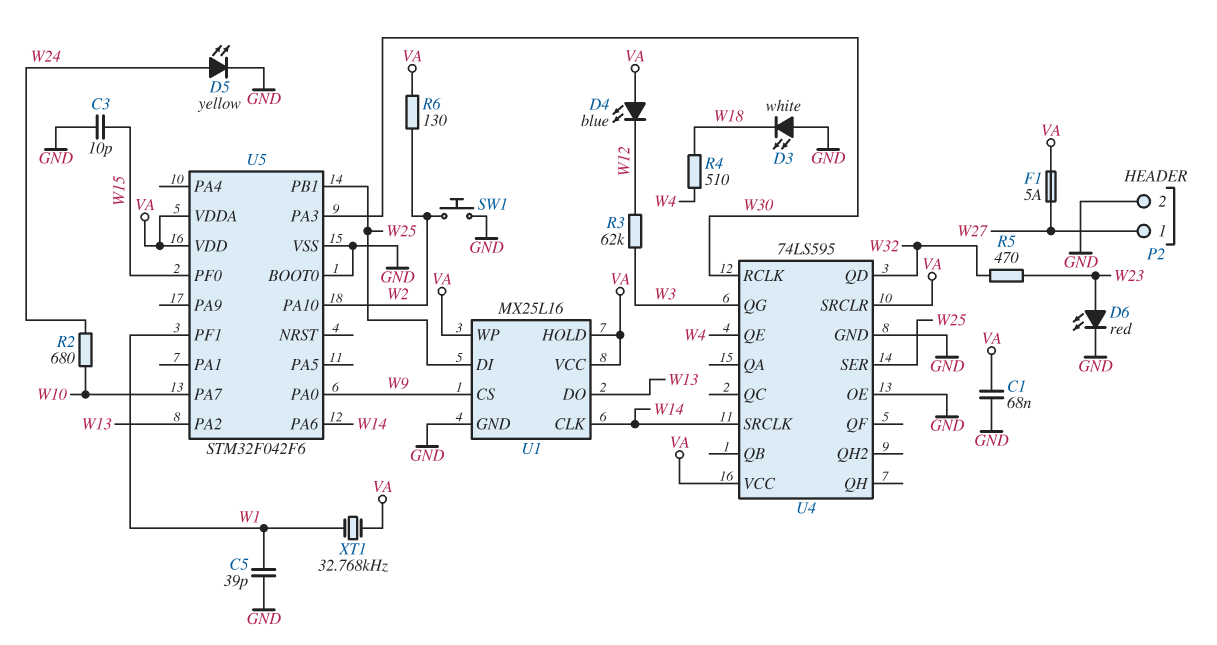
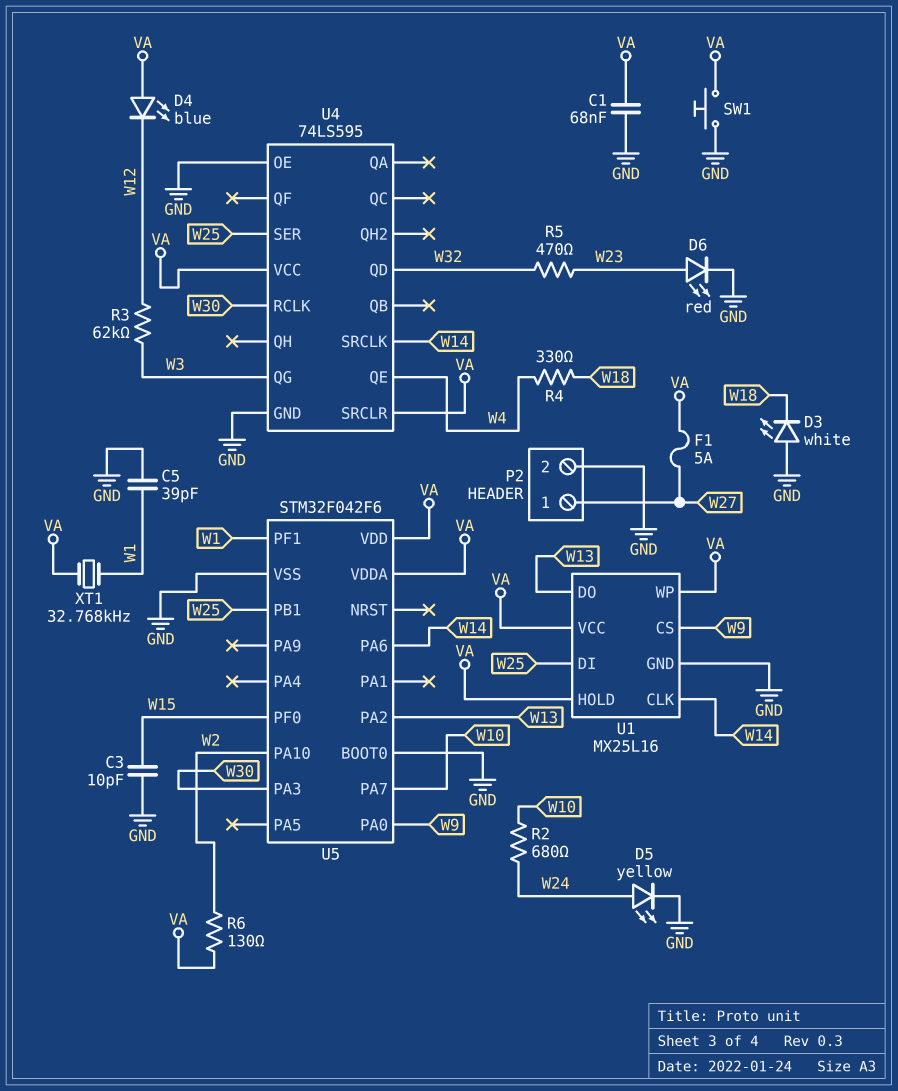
R4: 510 (W4, W18) -> 330 (W4, W18)
SW1: button (GND, W2) -> button (GND, VA)

